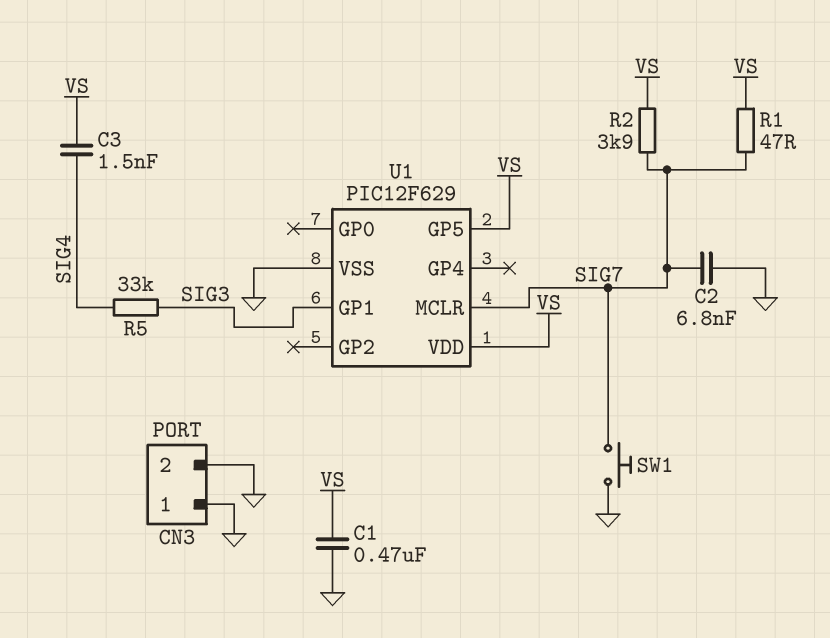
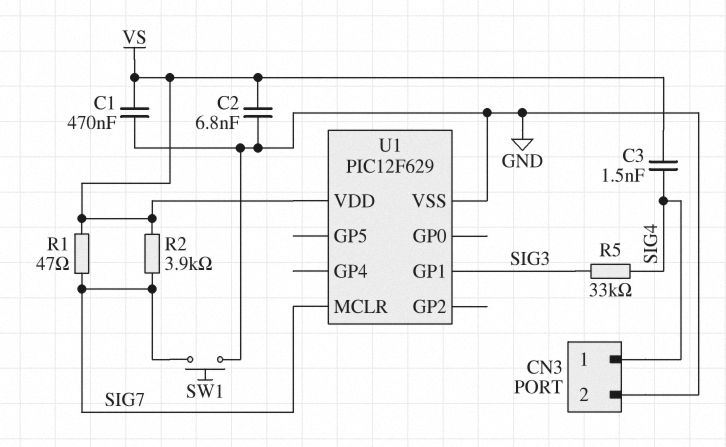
C2: 6.8nF (GND, SIG7) -> 6.8nF (GND, VS)
CN3 pin 1: GND -> SIG4
U1 pin GP5: VS -> none

